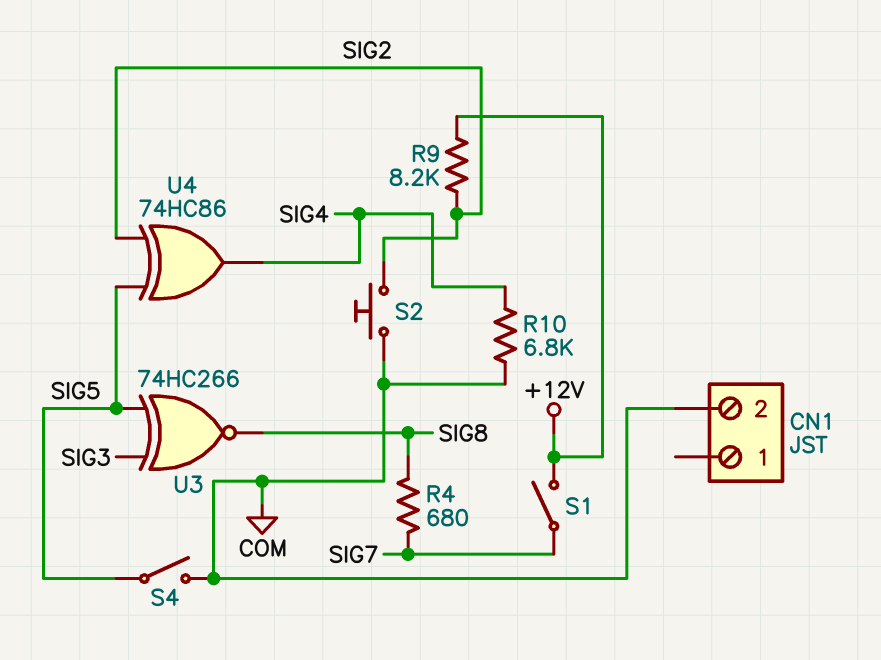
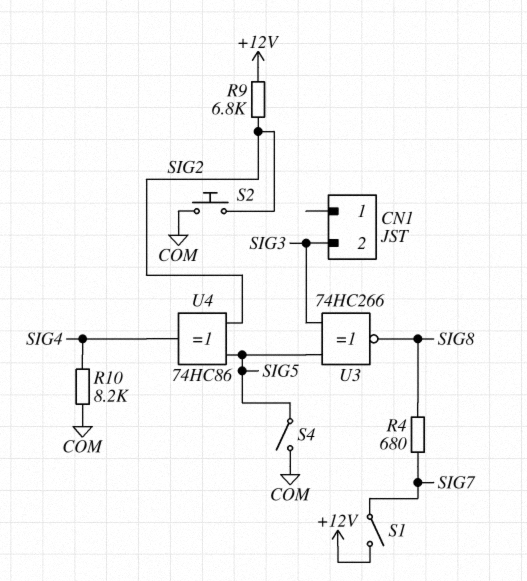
CN1 pin 2: COM -> SIG3
R9: 8.2k (+12V, SIG2) -> 6.8k (+12V, SIG2)
R10: 6.8k (COM, SIG4) -> 8.2k (COM, SIG4)

